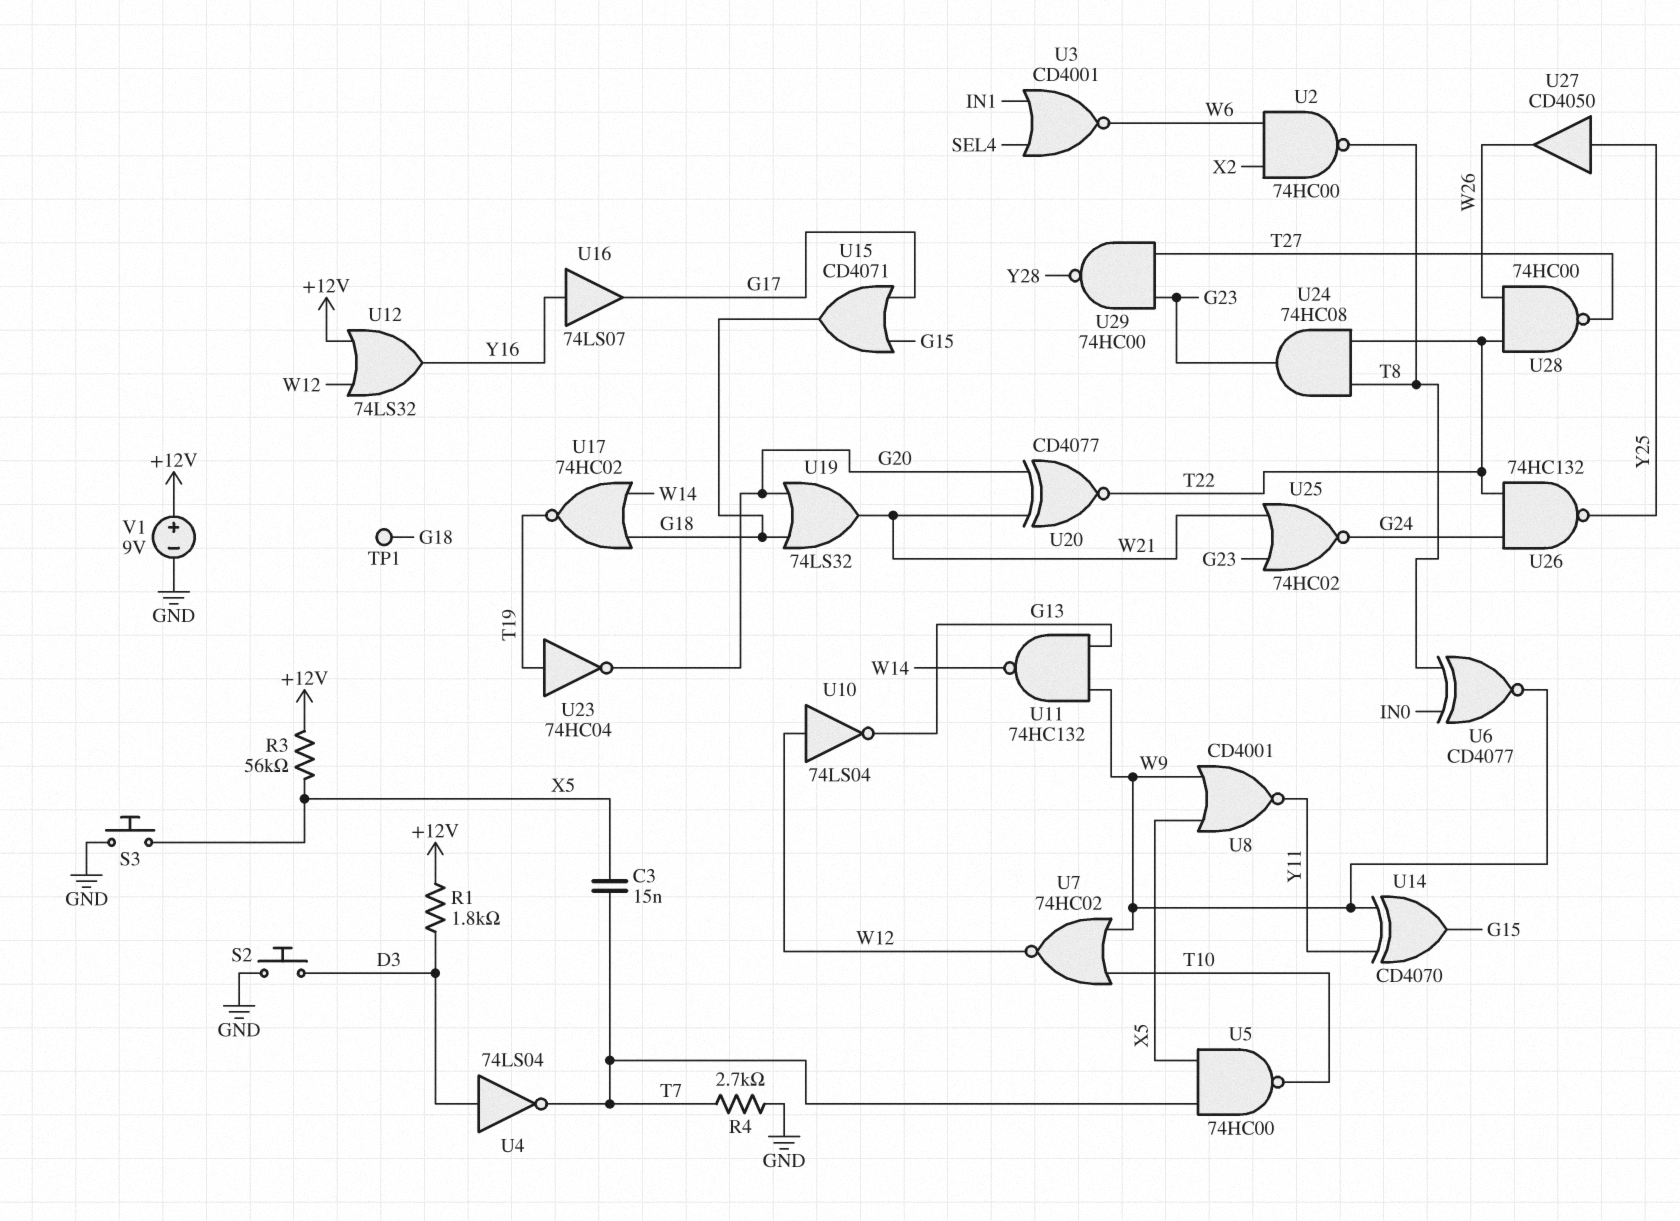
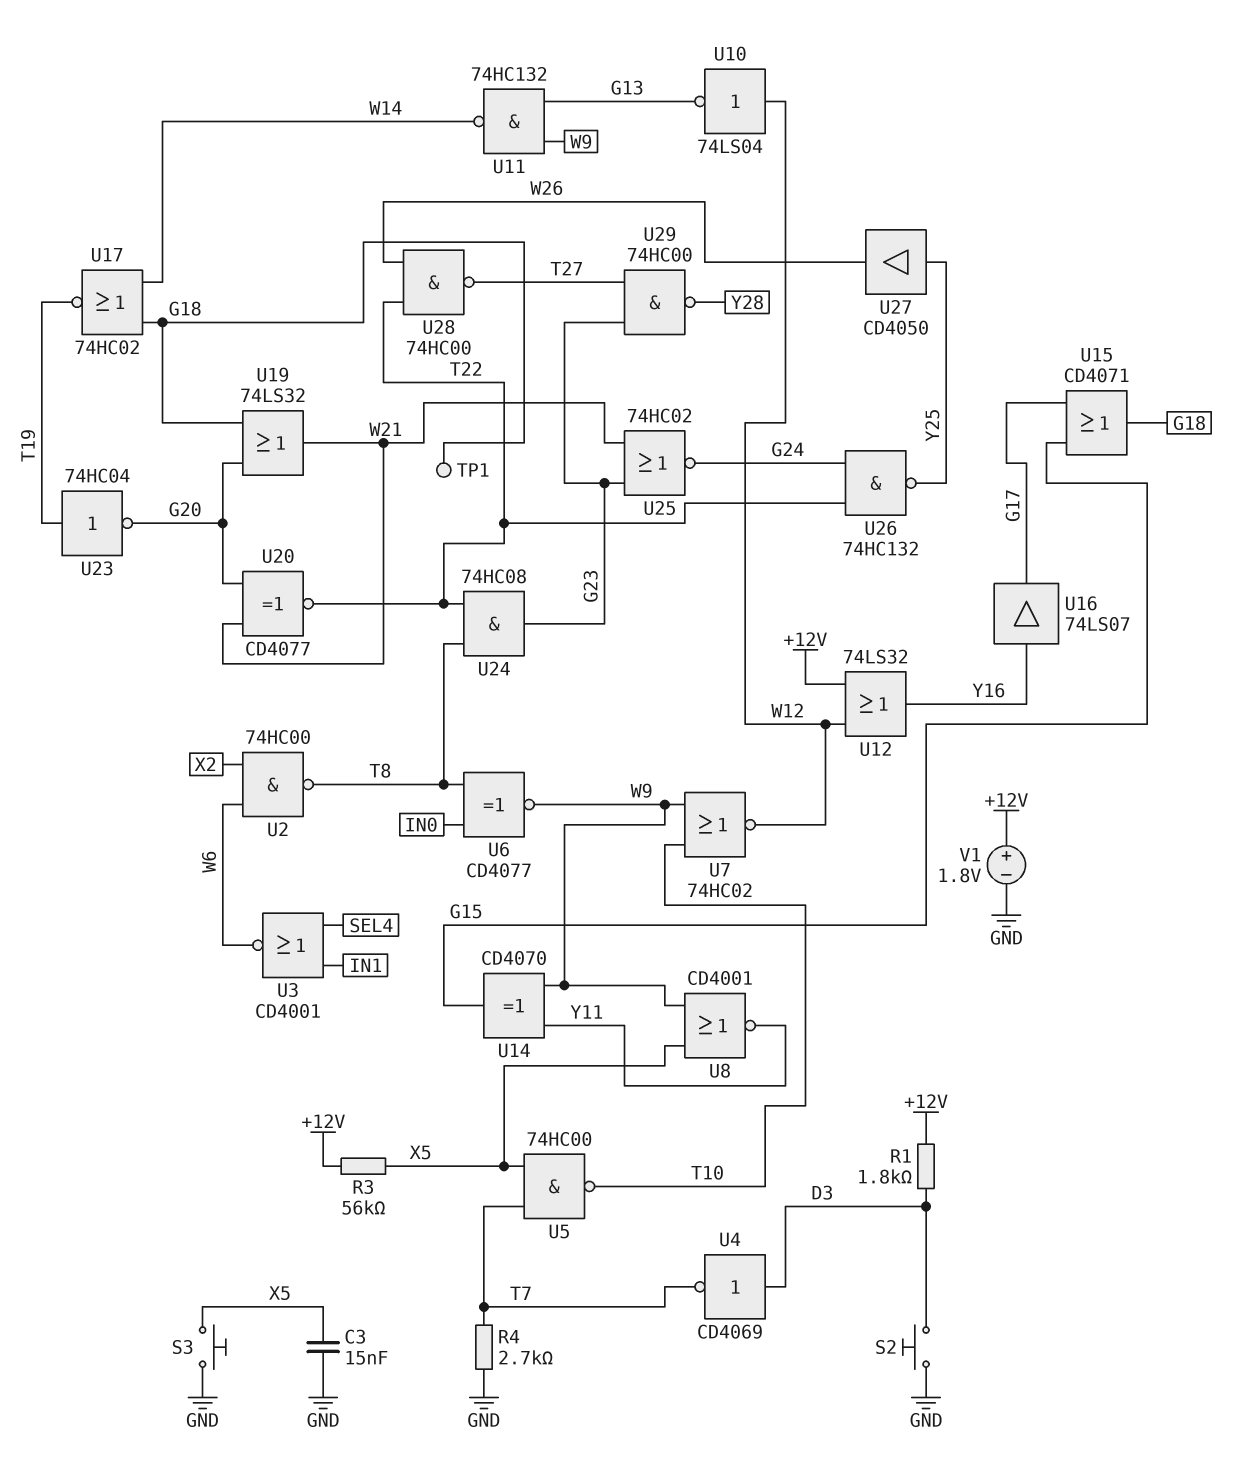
C3: 15nF (T7, X5) -> 15nF (GND, X5)
U4: NOT 74LS04 (in D3, out T7) -> NOT CD4069 (in D3, out T7)
V1: 9V (plus +12V, minus GND) -> 1.8V (plus +12V, minus GND)

